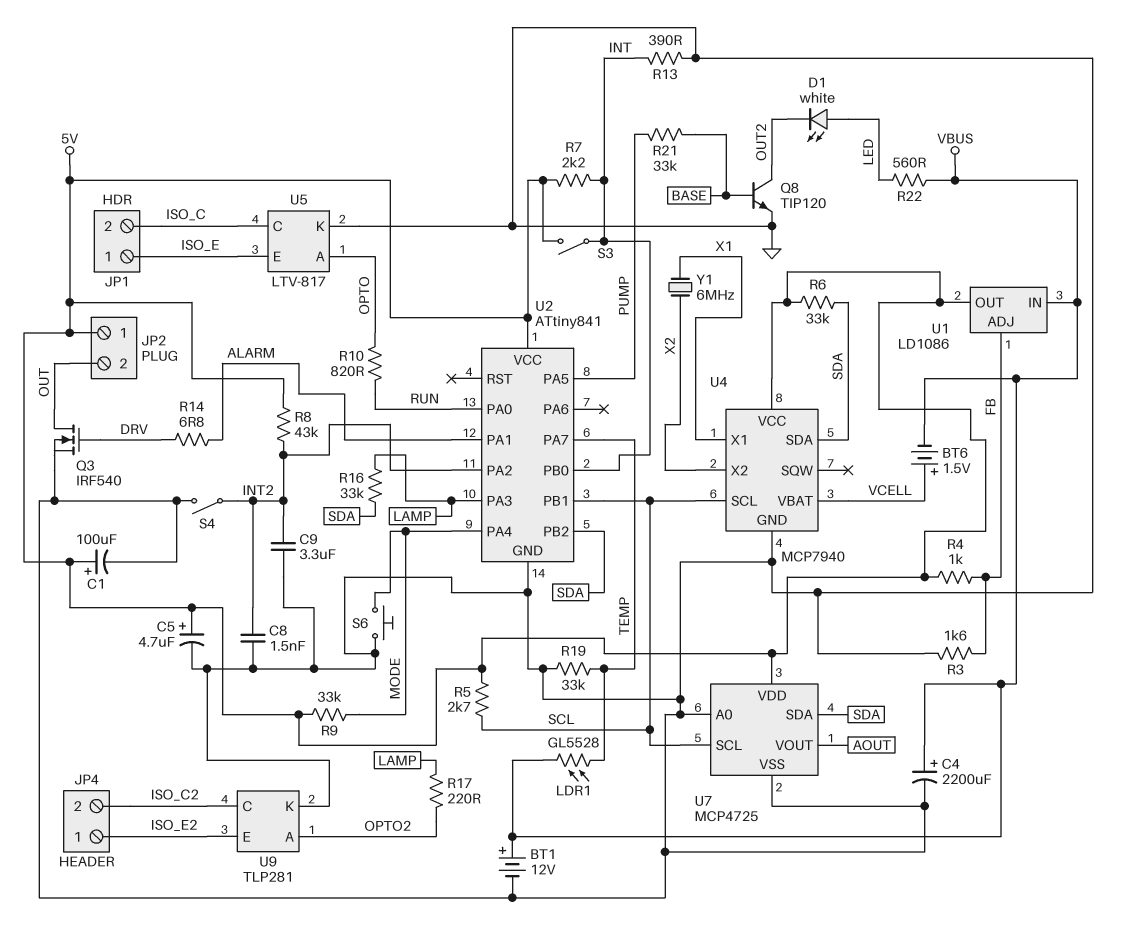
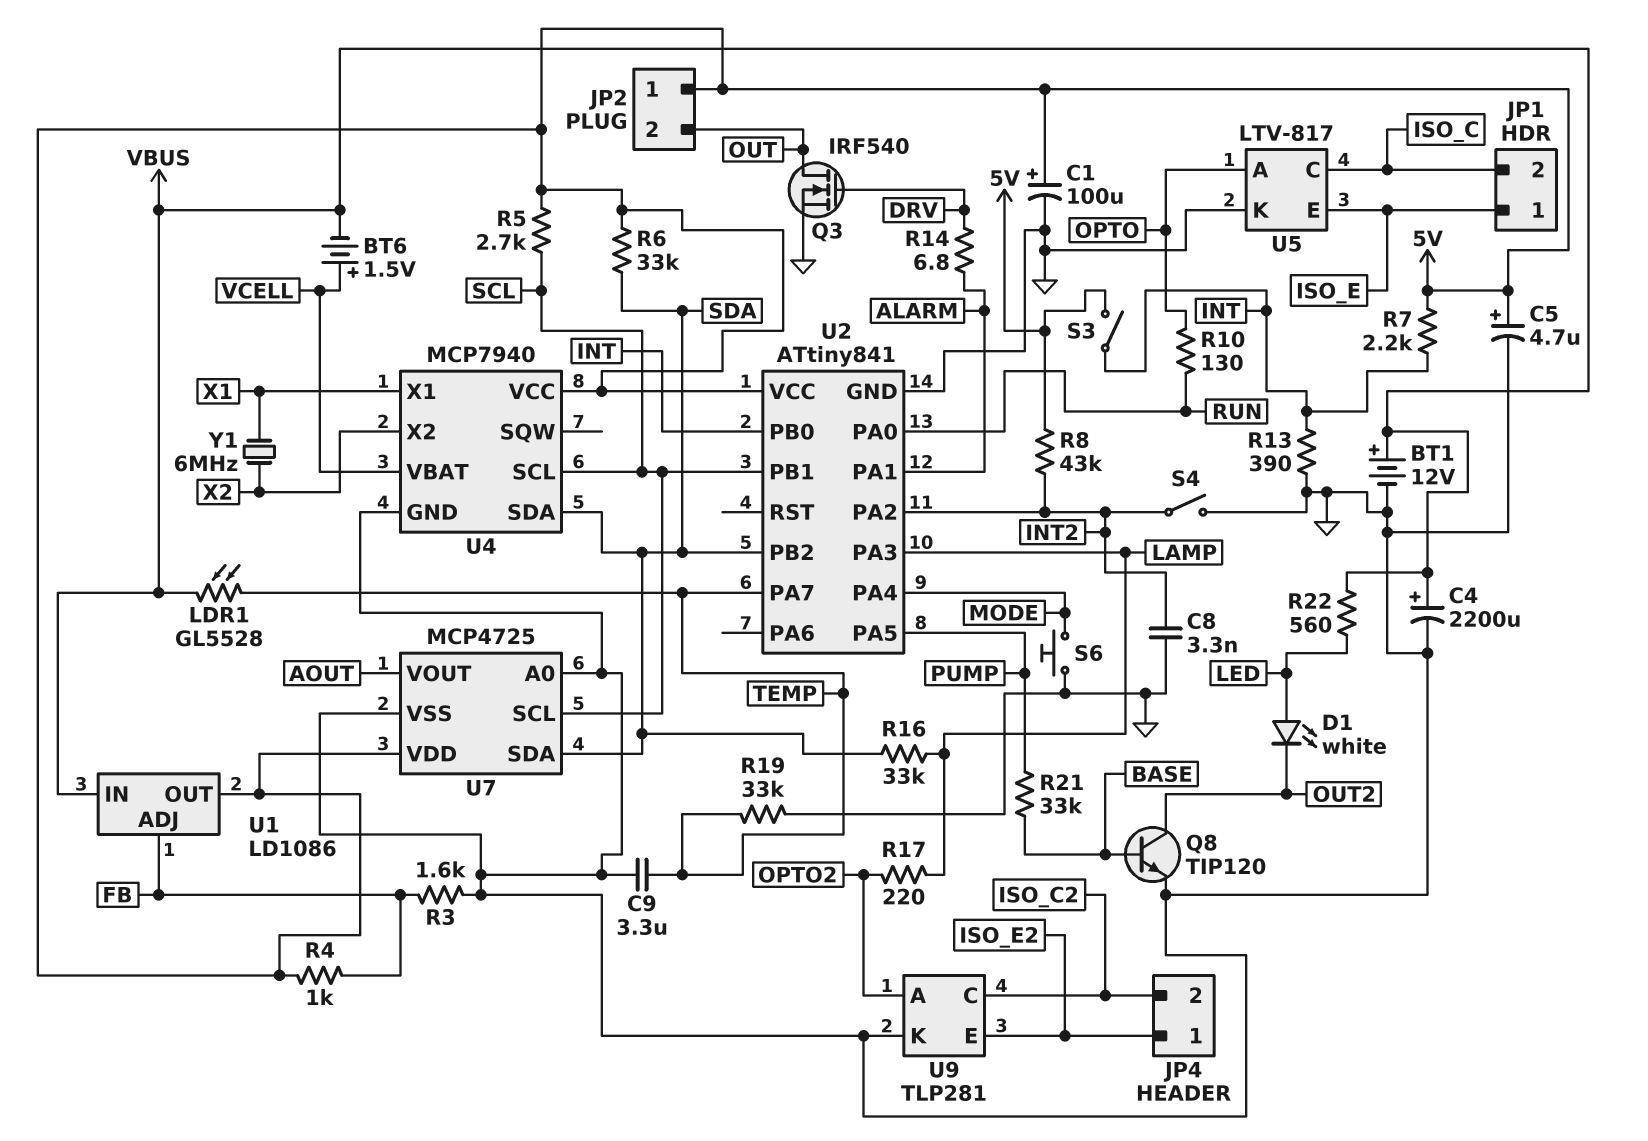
C8: 1.5nF (GND, INT2) -> 3.3nF (GND, INT2)
C9: 3.3uF (GND, INT2) -> 3.3uF (GND, TEMP)
R9: 33k (5V, MODE) -> none
R10: 820 (OPTO, RUN) -> 130 (OPTO, RUN)

